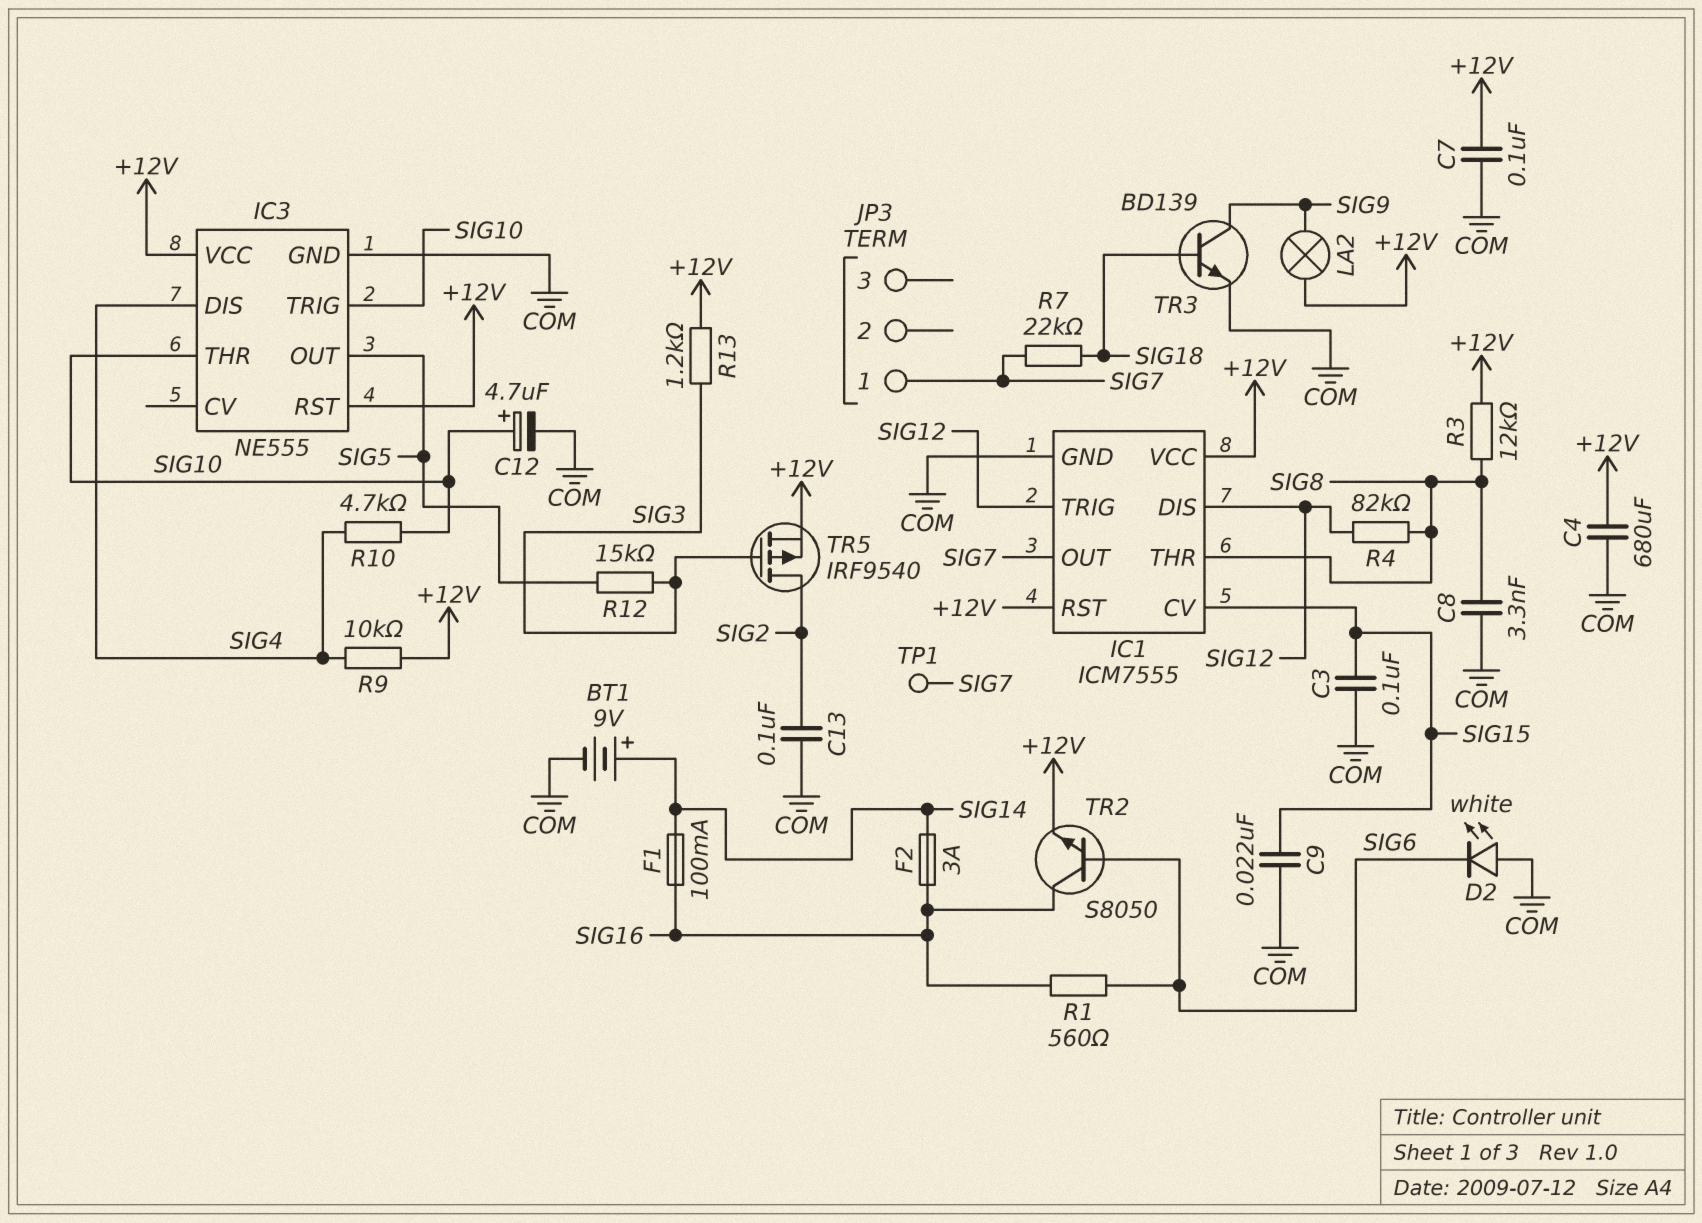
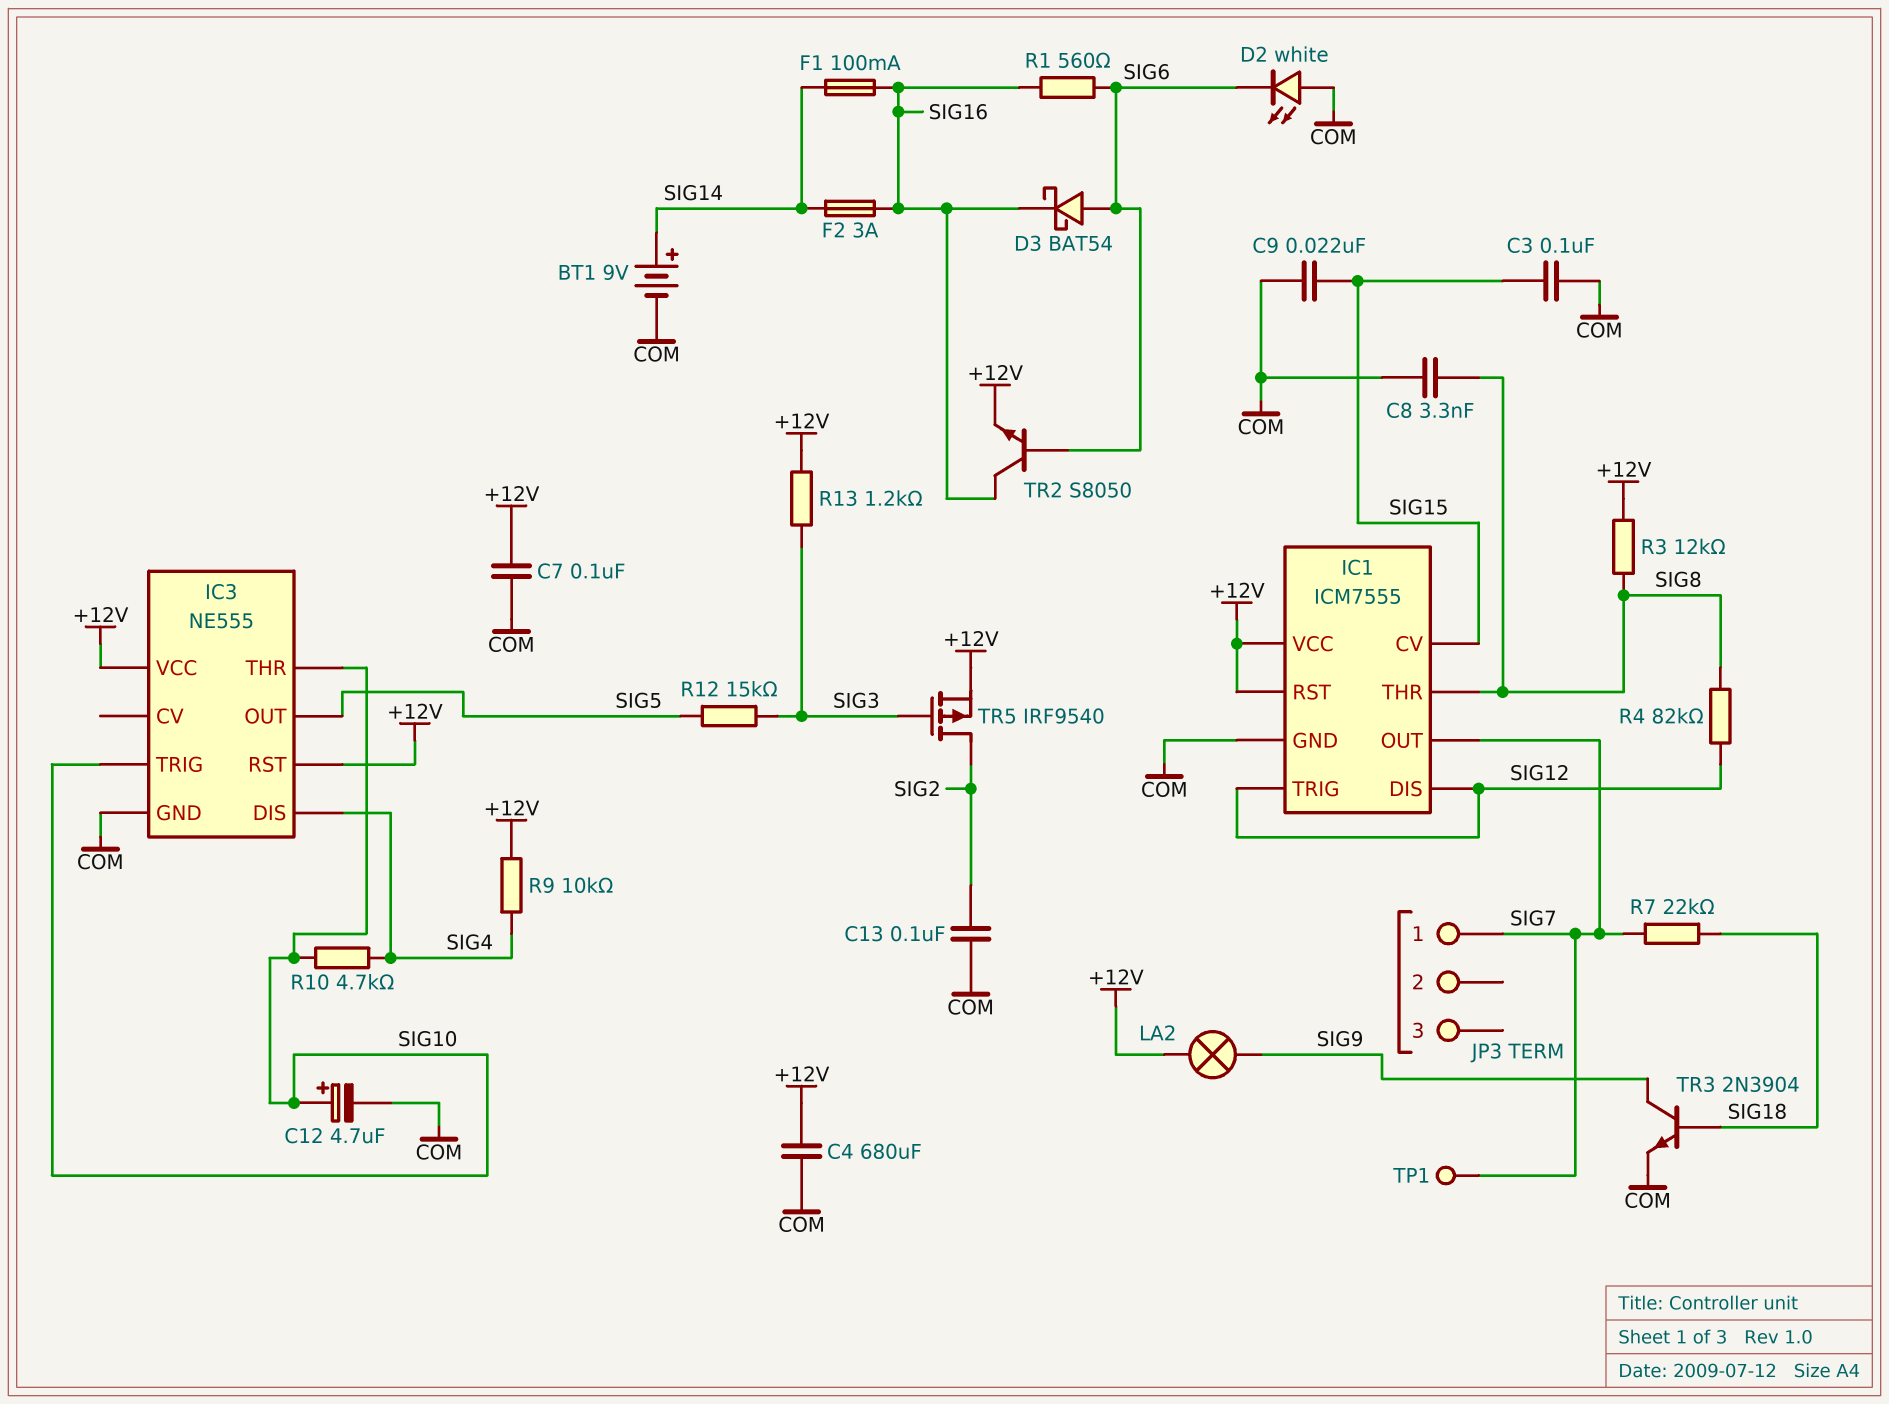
D3: none -> schottky BAT54 (A SIG6, K SIG16)
TR3: NPN BD139 (B SIG18, C SIG9, E COM) -> NPN 2N3904 (B SIG18, C SIG9, E COM)

